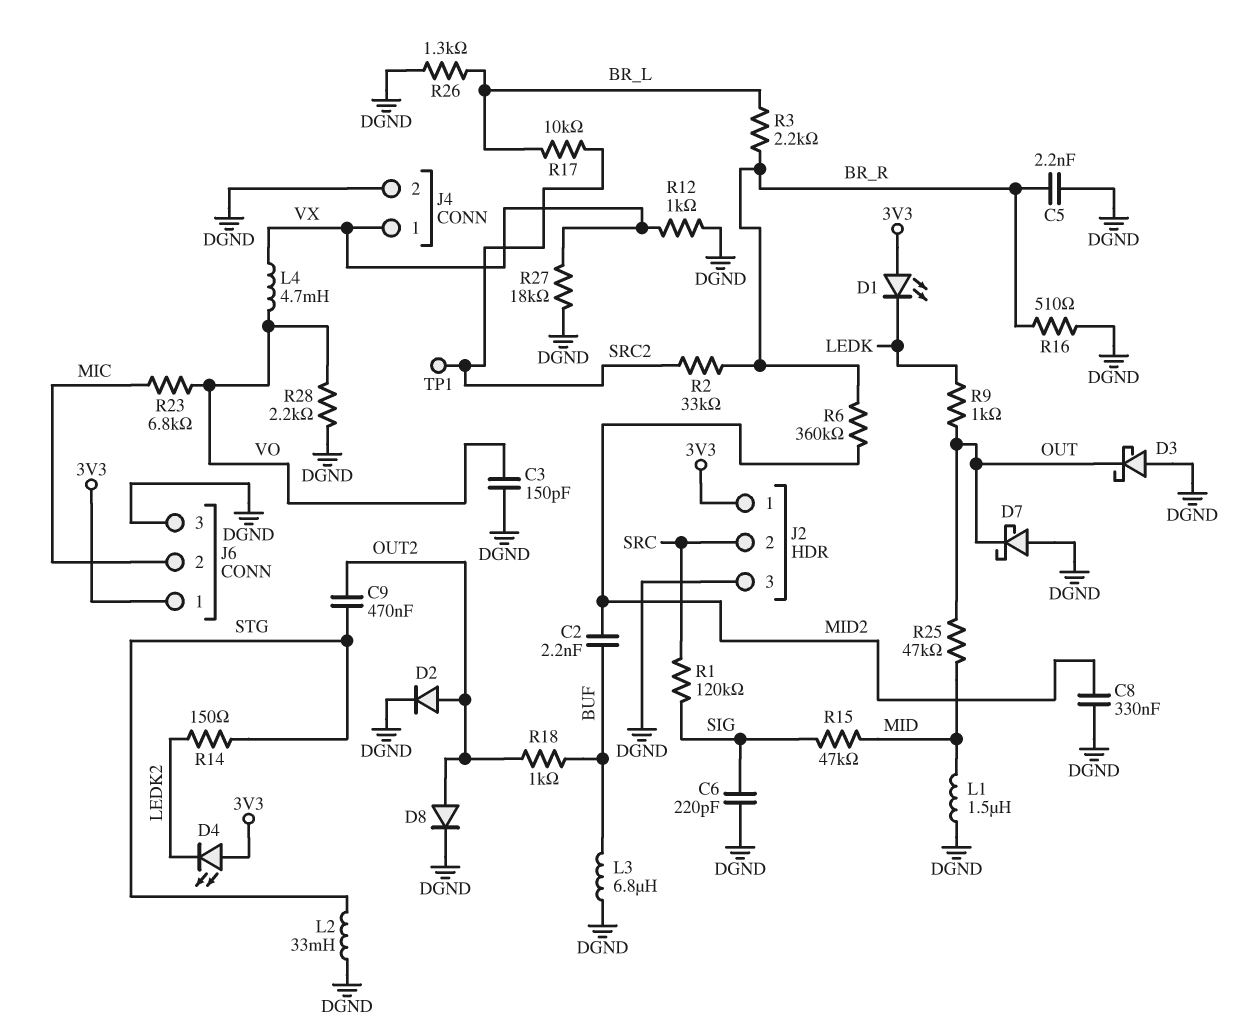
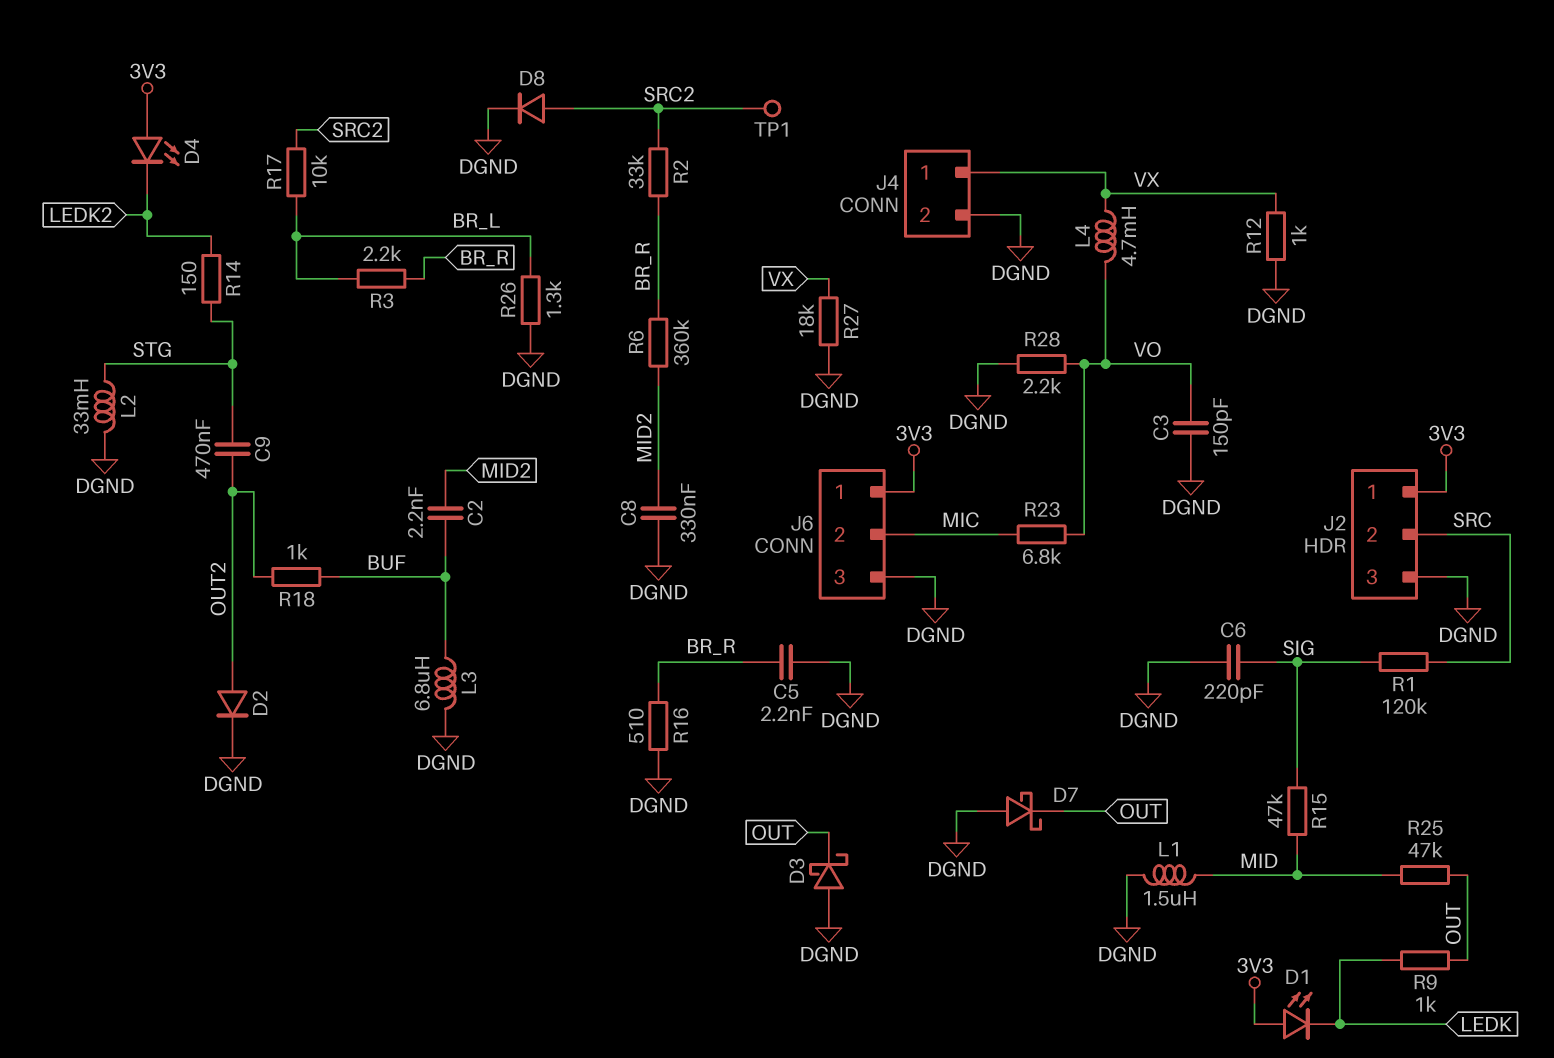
D8: diode (A OUT2, K DGND) -> diode (A SRC2, K DGND)

